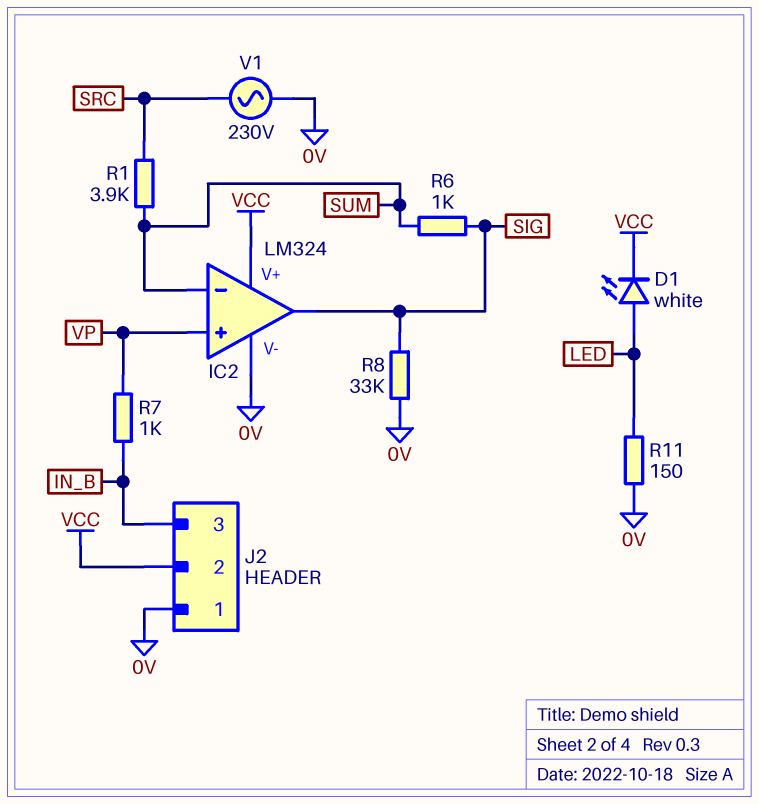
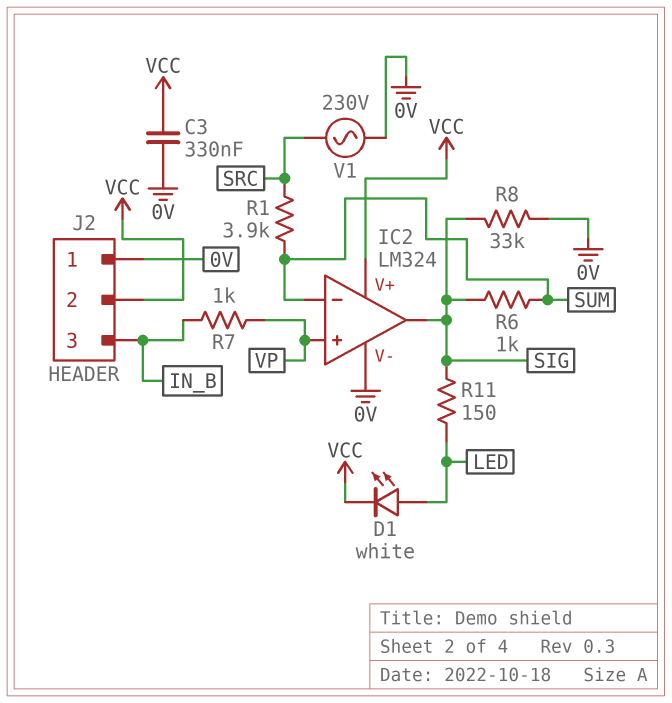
C3: none -> 330nF (0V, VCC)
R11: 150 (0V, LED) -> 150 (LED, SIG)

